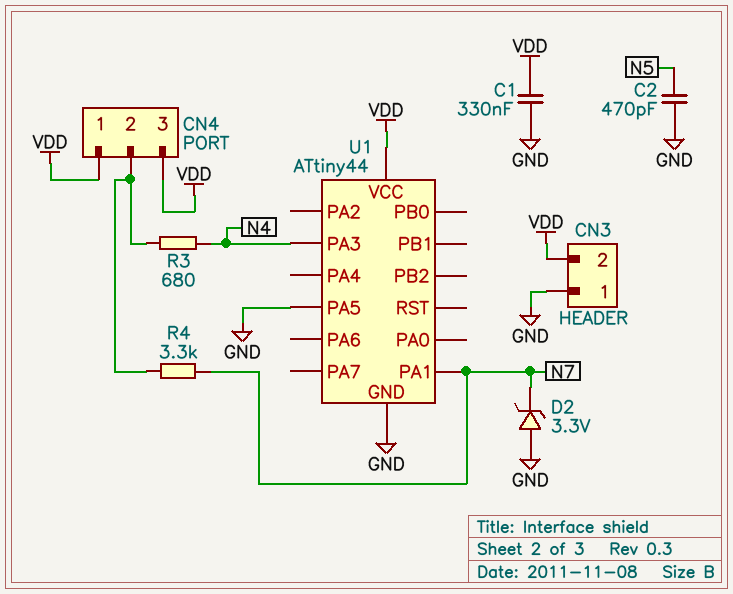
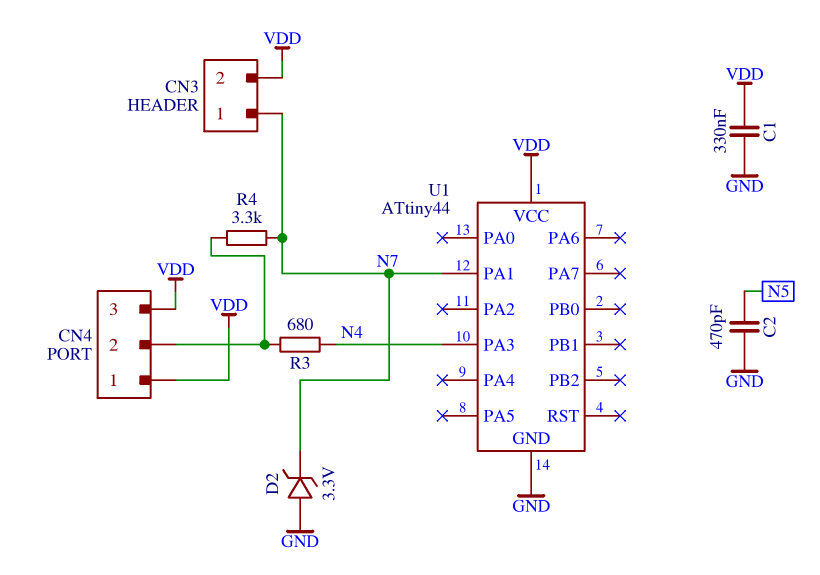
CN3 pin 1: GND -> N7
U1 pin PA5: GND -> none

